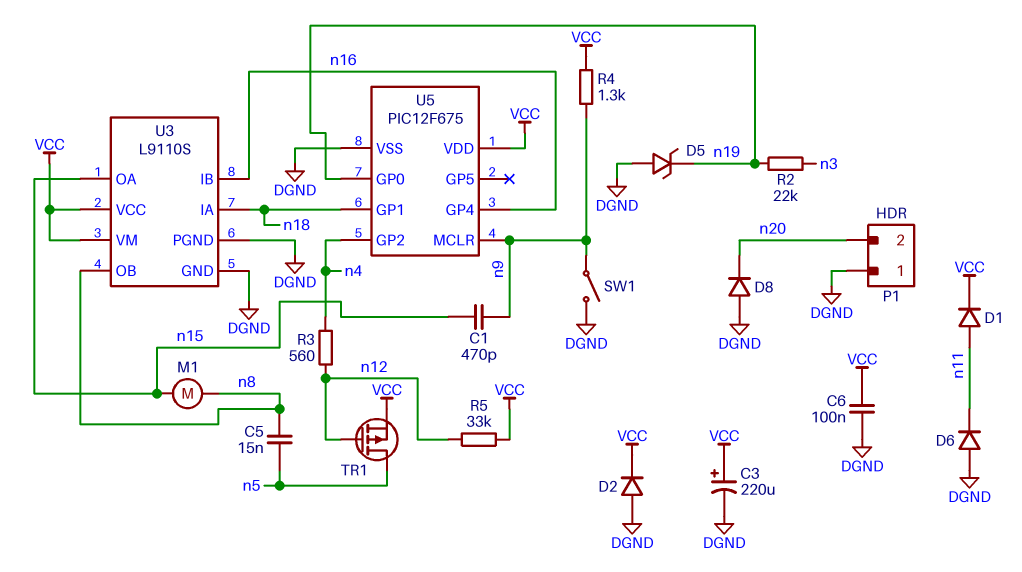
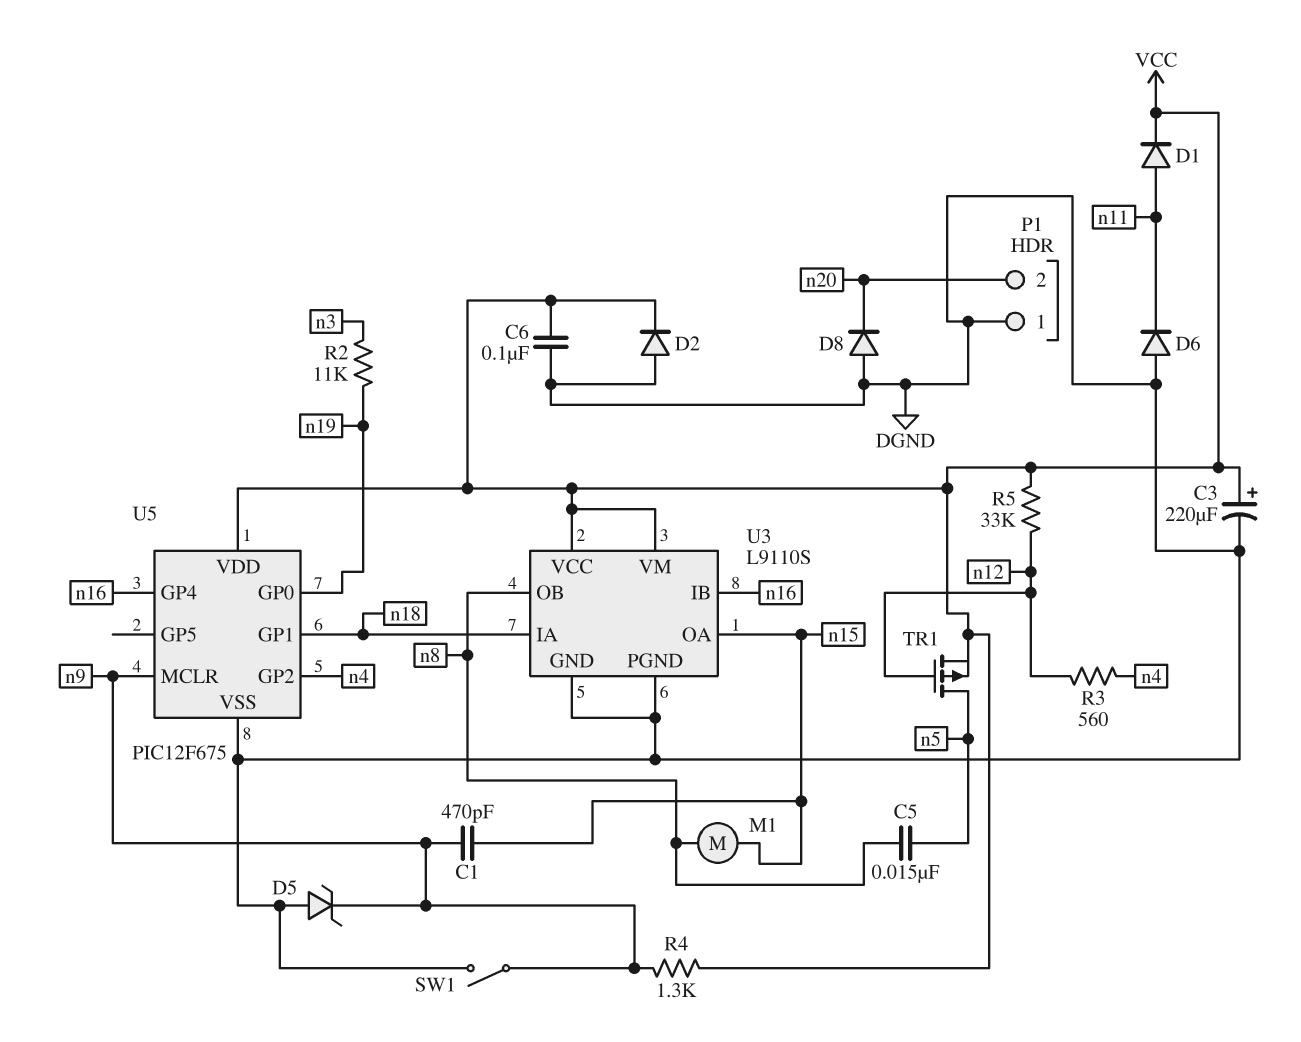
D5: zener (A DGND, K n19) -> zener (A DGND, K n9)
R2: 22k (n3, n19) -> 11k (n3, n19)

